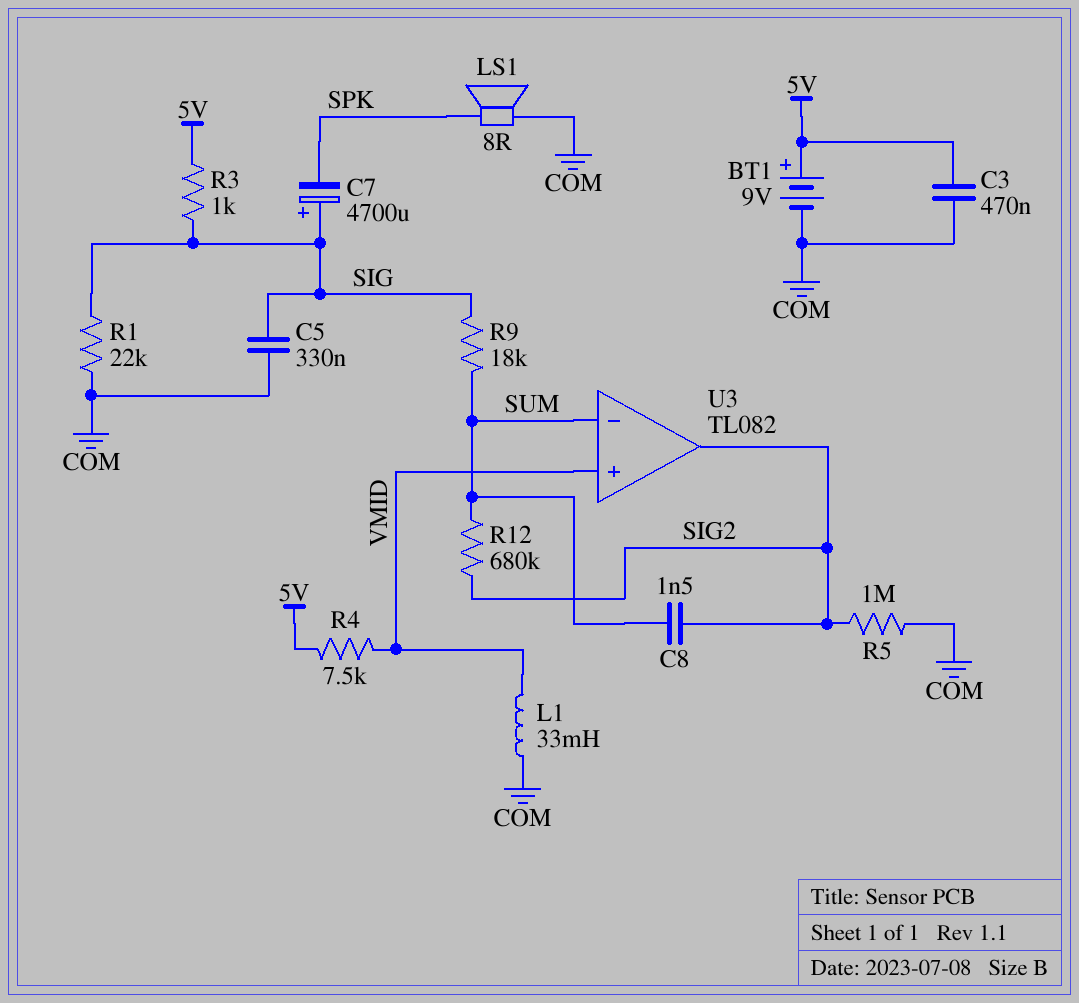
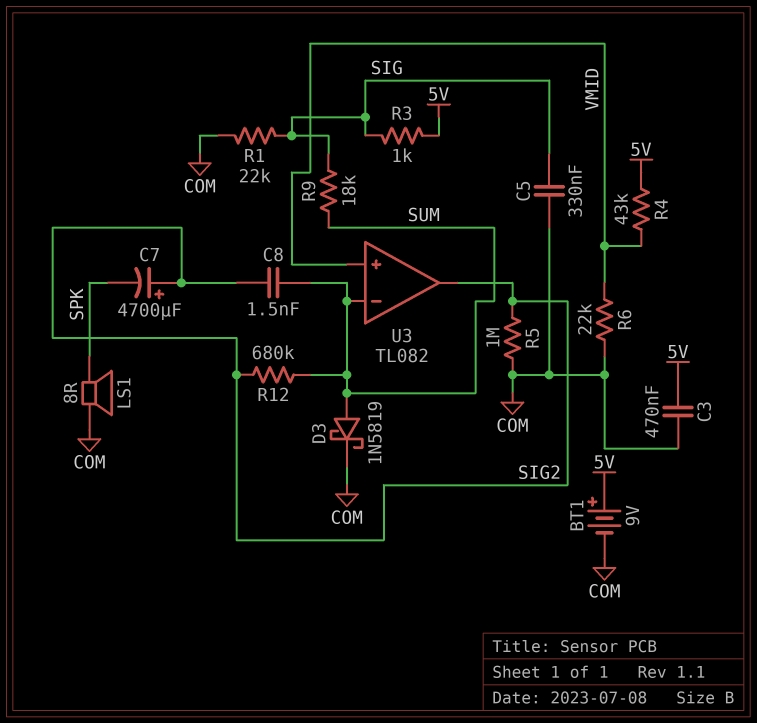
C7: 4700uF (plus SIG, minus SPK) -> 4700uF (plus SIG2, minus SPK)
D3: none -> schottky 1N5819 (A SUM, K COM)
L1: 33mH (COM, VMID) -> none
R4: 7.5k (5V, VMID) -> 43k (5V, VMID)
R6: none -> 22k (COM, VMID)

